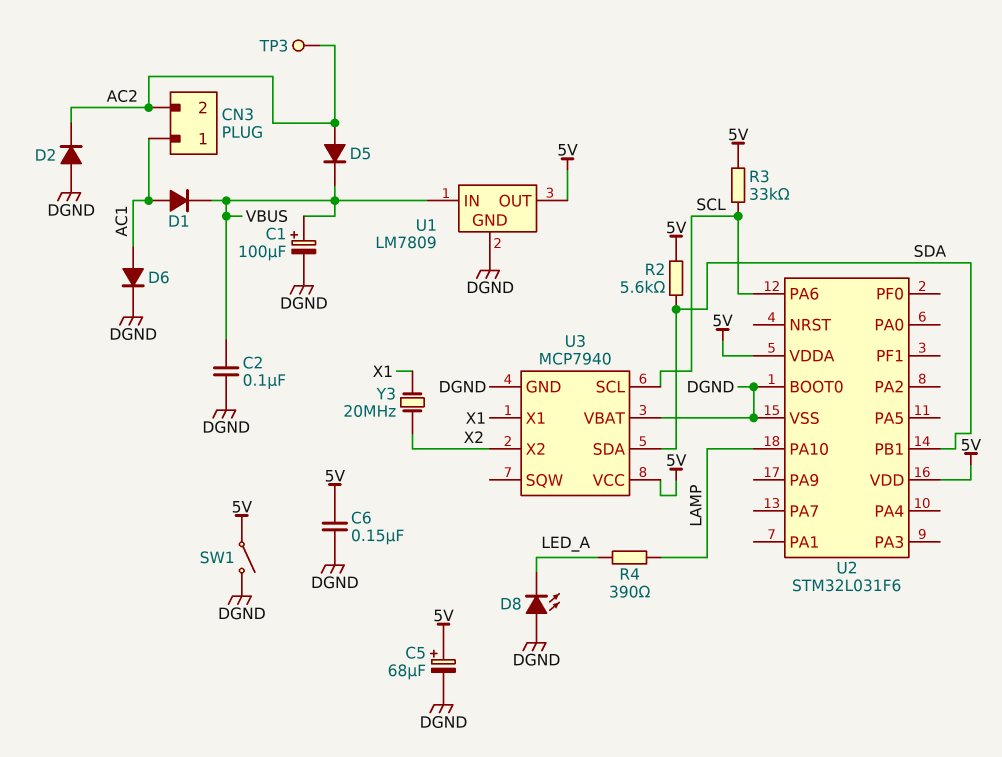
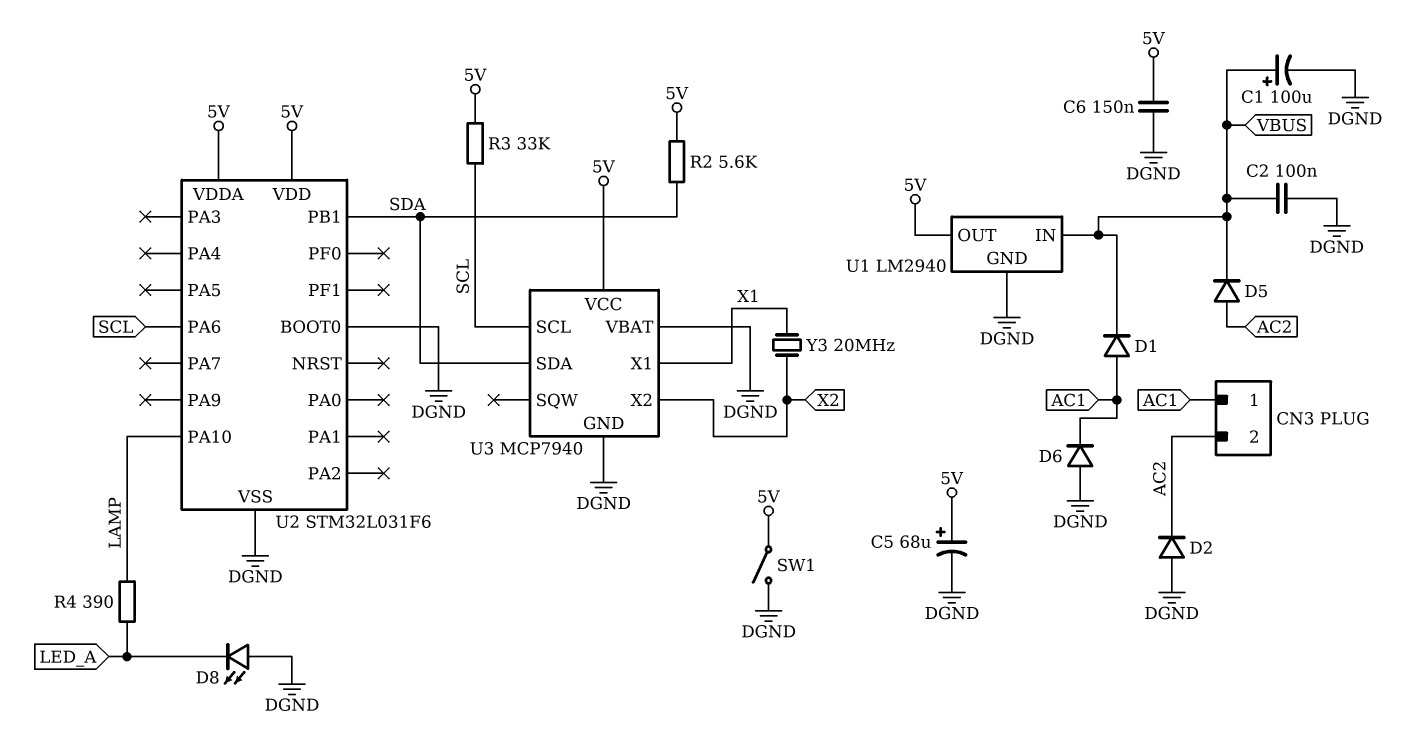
D6: diode (A AC1, K DGND) -> diode (A DGND, K AC1)
TP3: test point (AC2) -> none
U1: LM7809 -> LM2940

